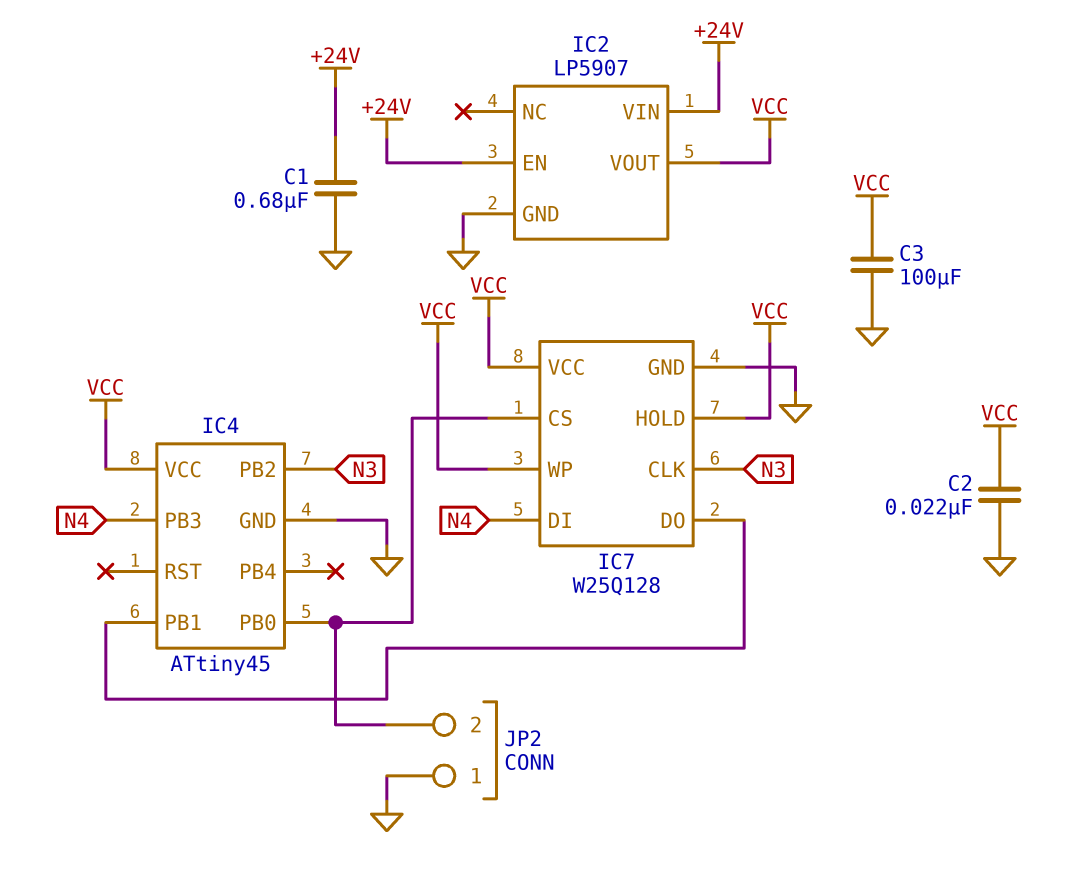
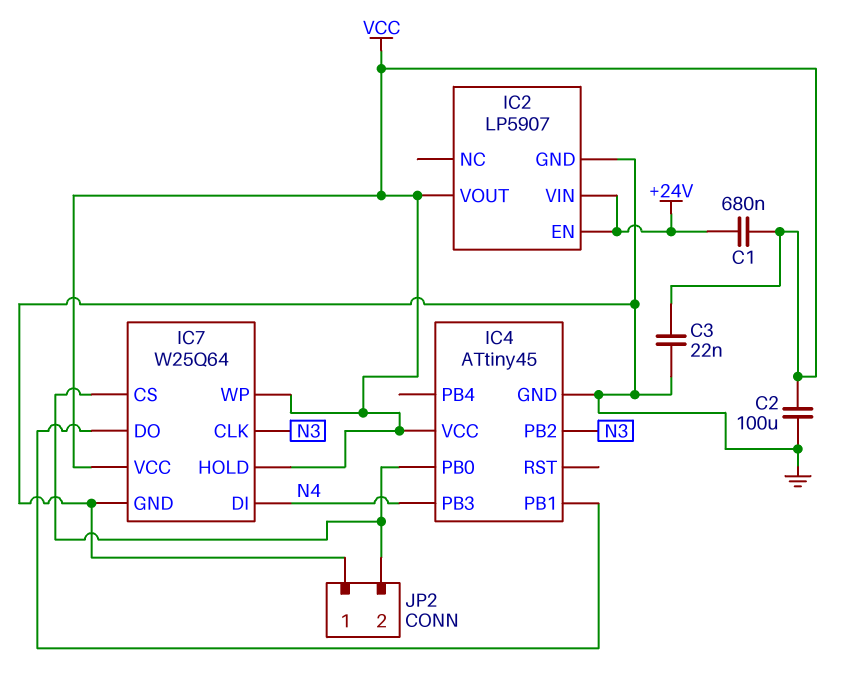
C1: 680nF (+24V, GND) -> 680nF (+24V, VCC)
C2: 22nF (GND, VCC) -> 100uF (GND, VCC)
C3: 100uF (GND, VCC) -> 22nF (GND, VCC)
IC7: W25Q128 -> W25Q64

